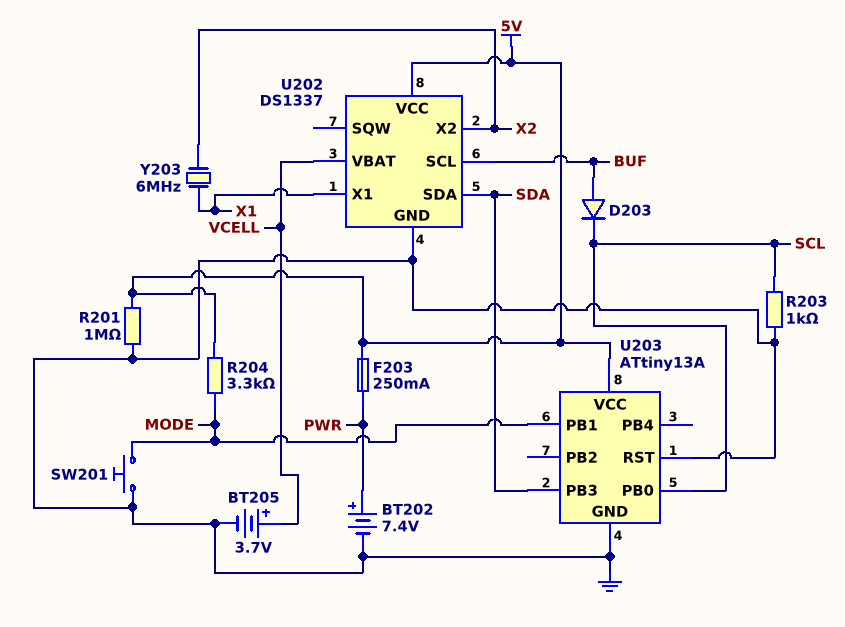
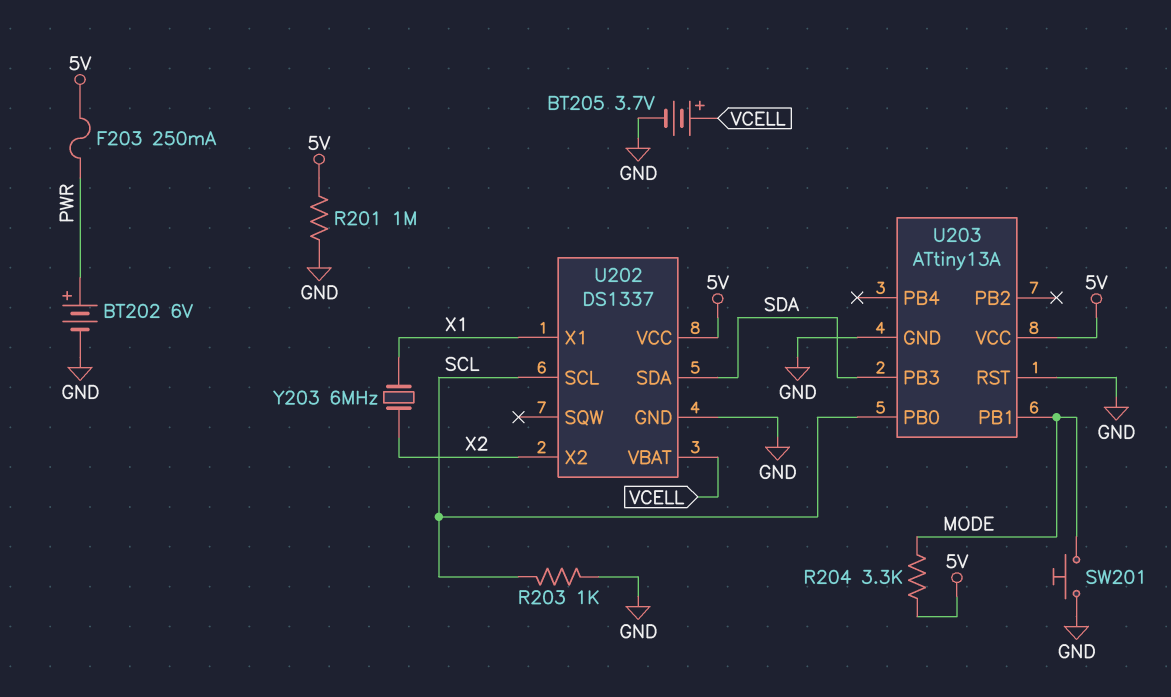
BT202: 7.4V (plus PWR, minus GND) -> 6V (plus PWR, minus GND)
D203: diode (A BUF, K SCL) -> none
U202 pin SCL: BUF -> SCL

